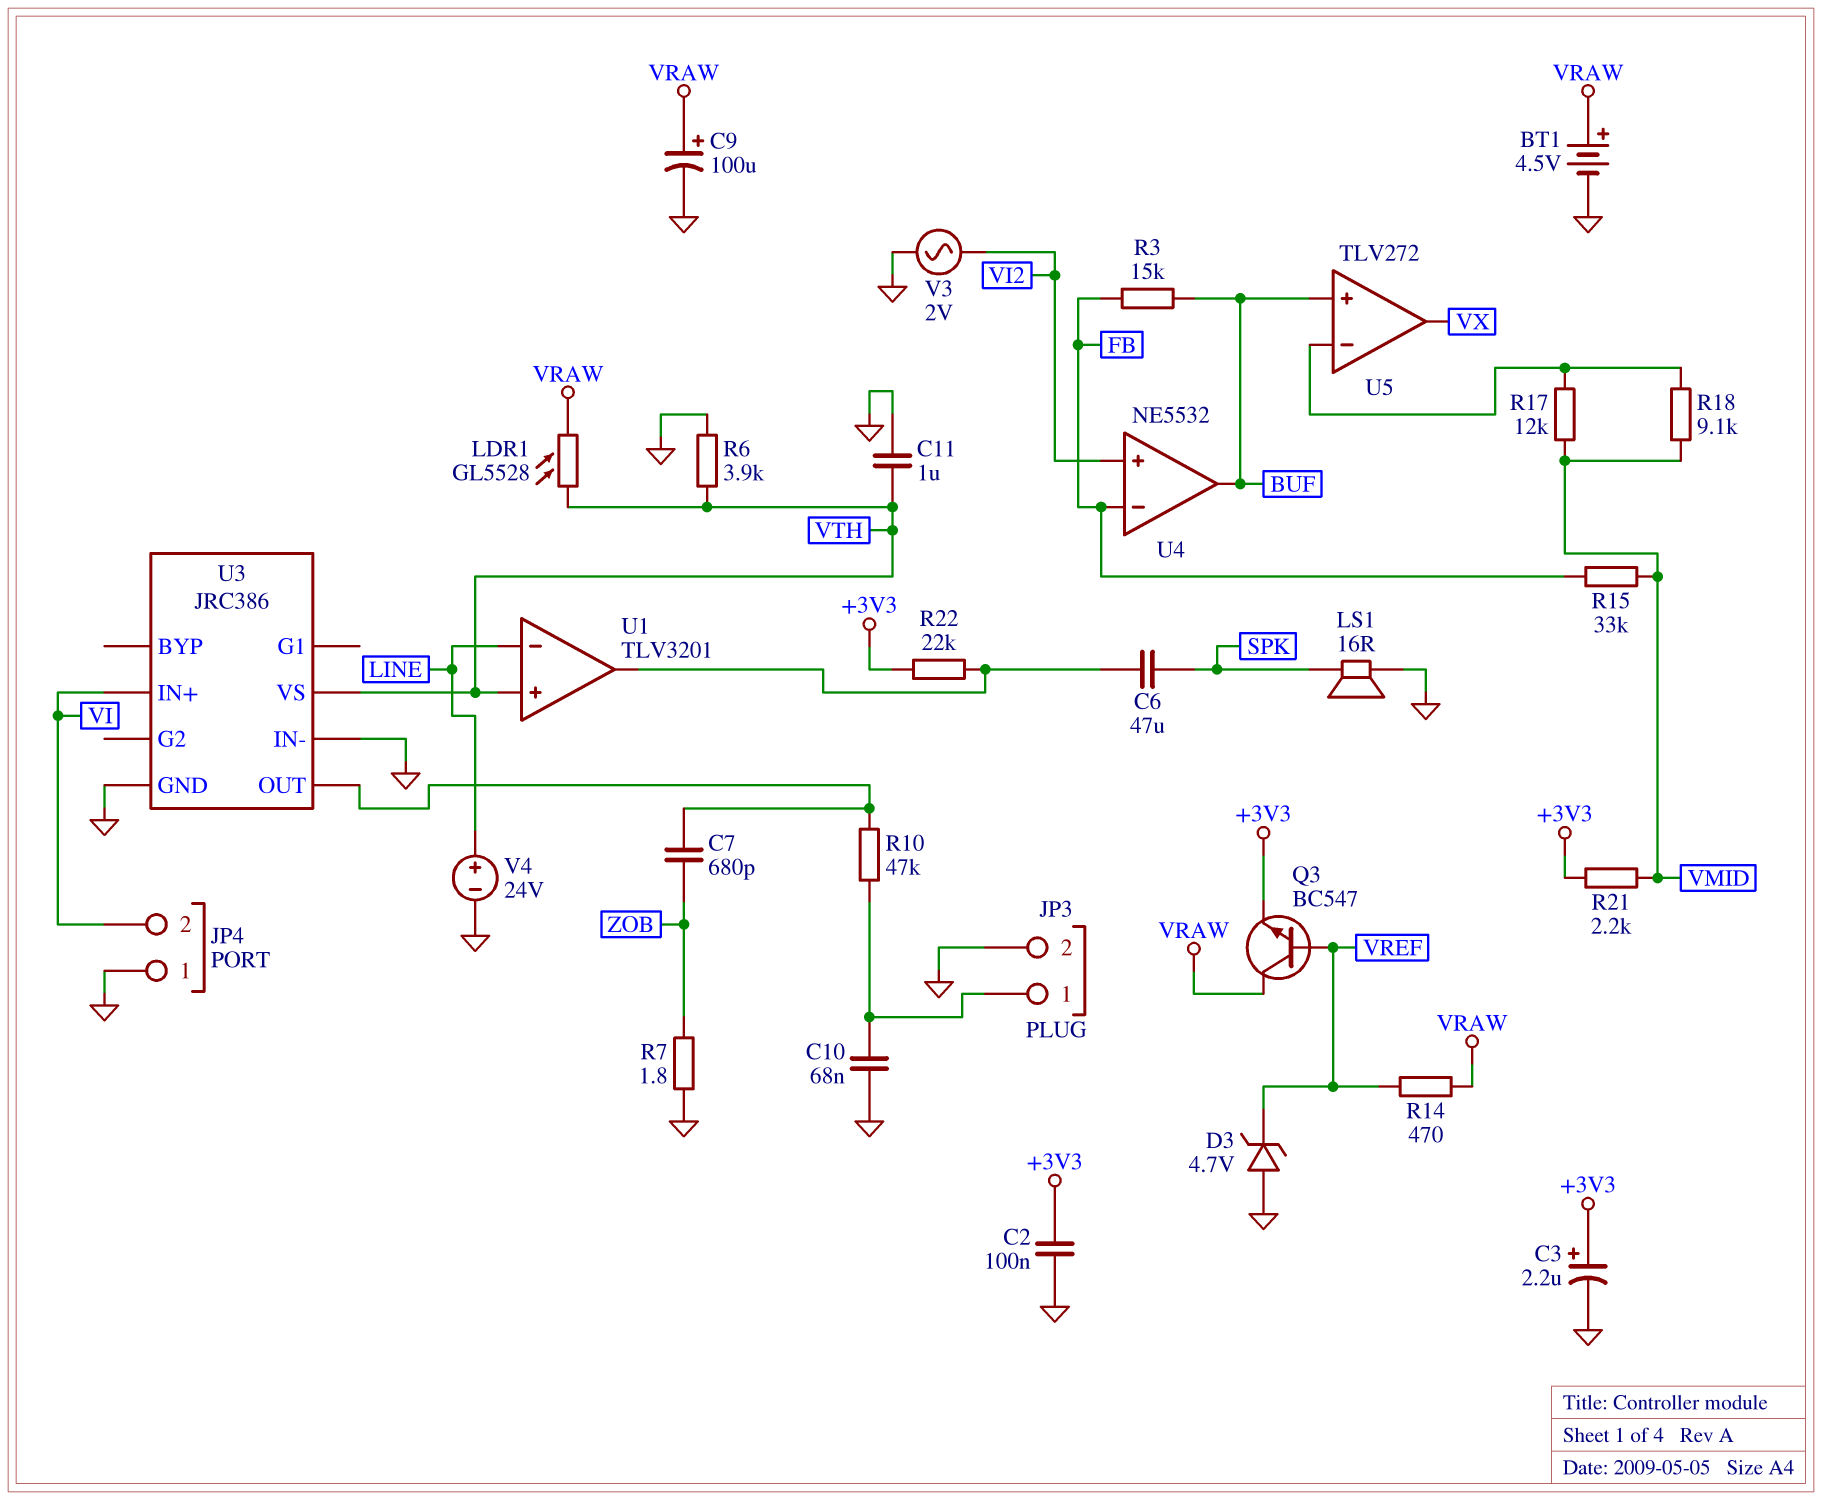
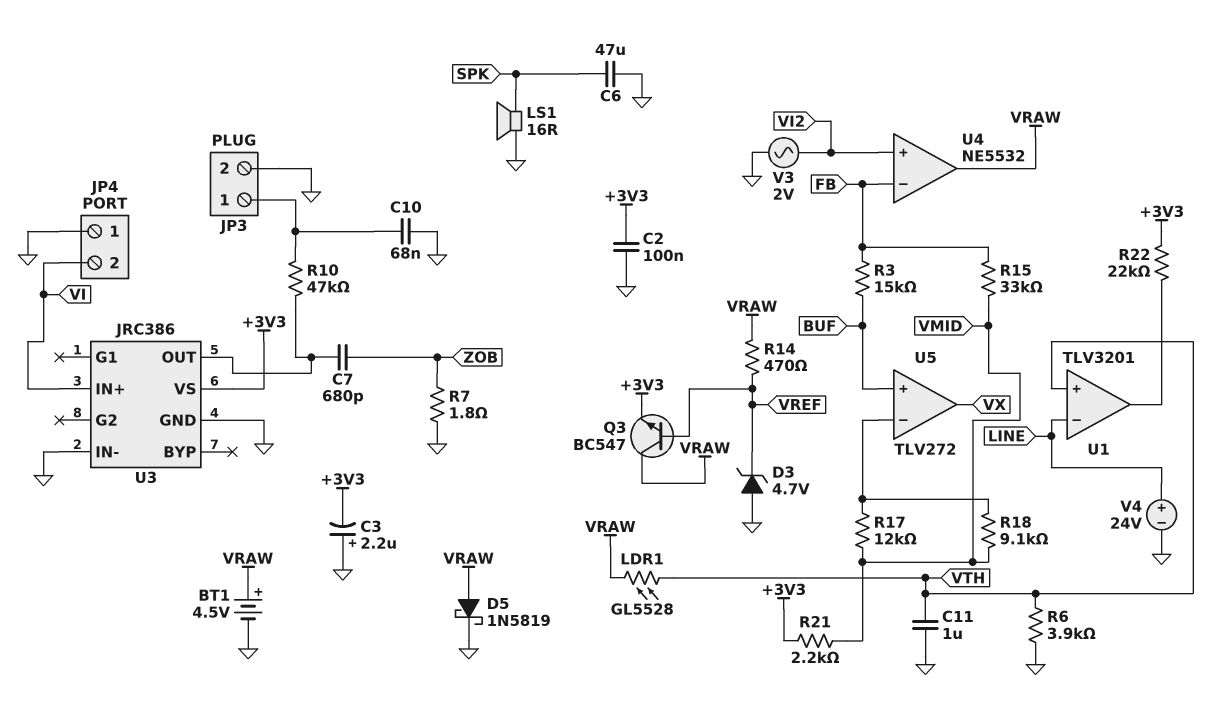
C3: 2.2uF (plus +3V3, minus GND) -> 2.2uF (plus GND, minus +3V3)
C6: 47uF (SPK, U1/out) -> 47uF (GND, SPK)
C9: 100uF (plus VRAW, minus GND) -> none
D5: none -> schottky 1N5819 (A VRAW, K GND)
U3 pin VS: VTH -> +3V3
U4 pin out: BUF -> VRAW

